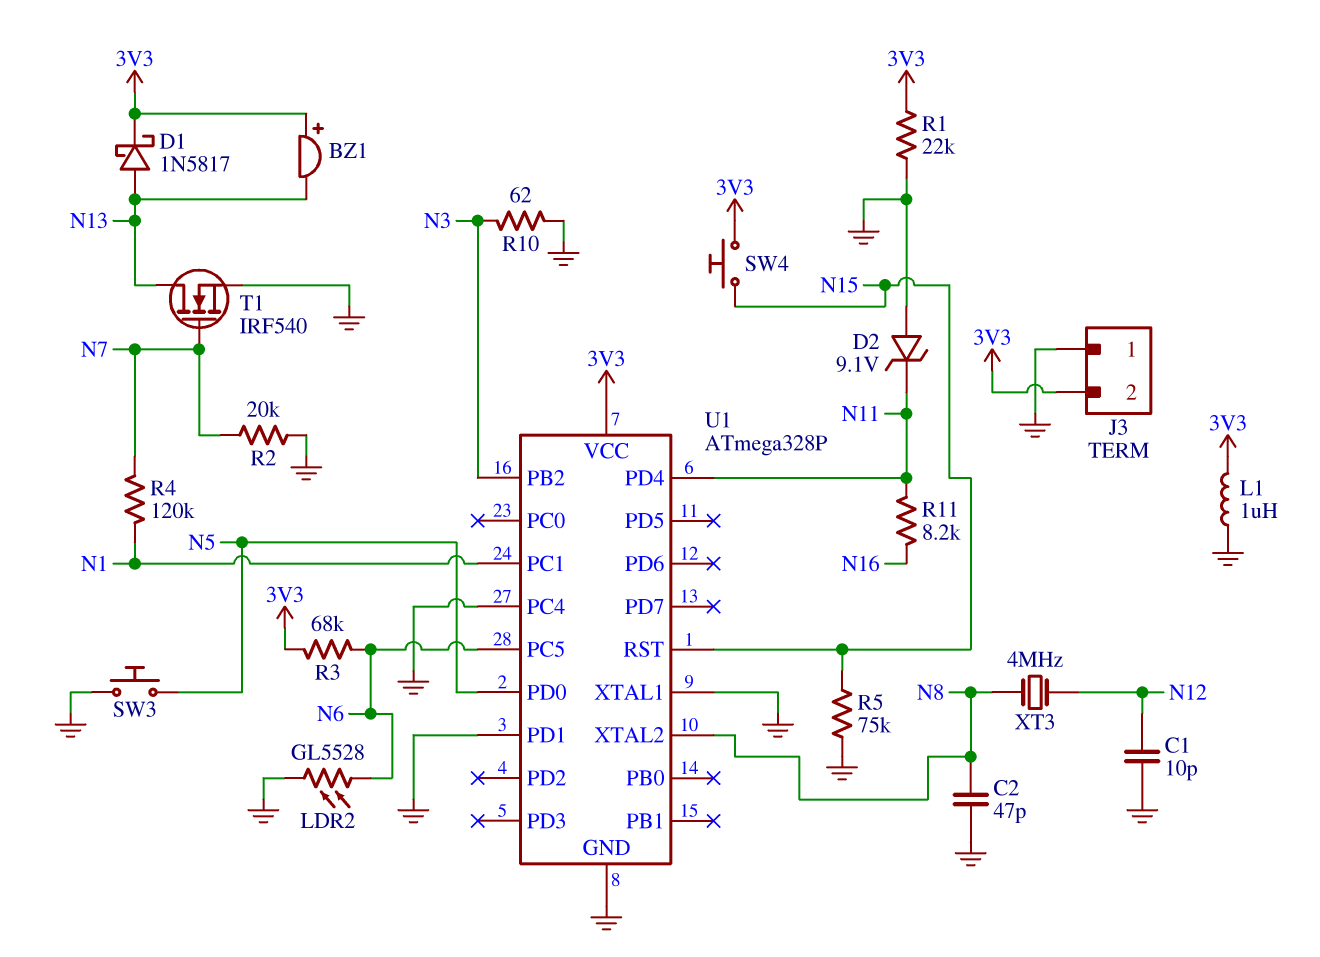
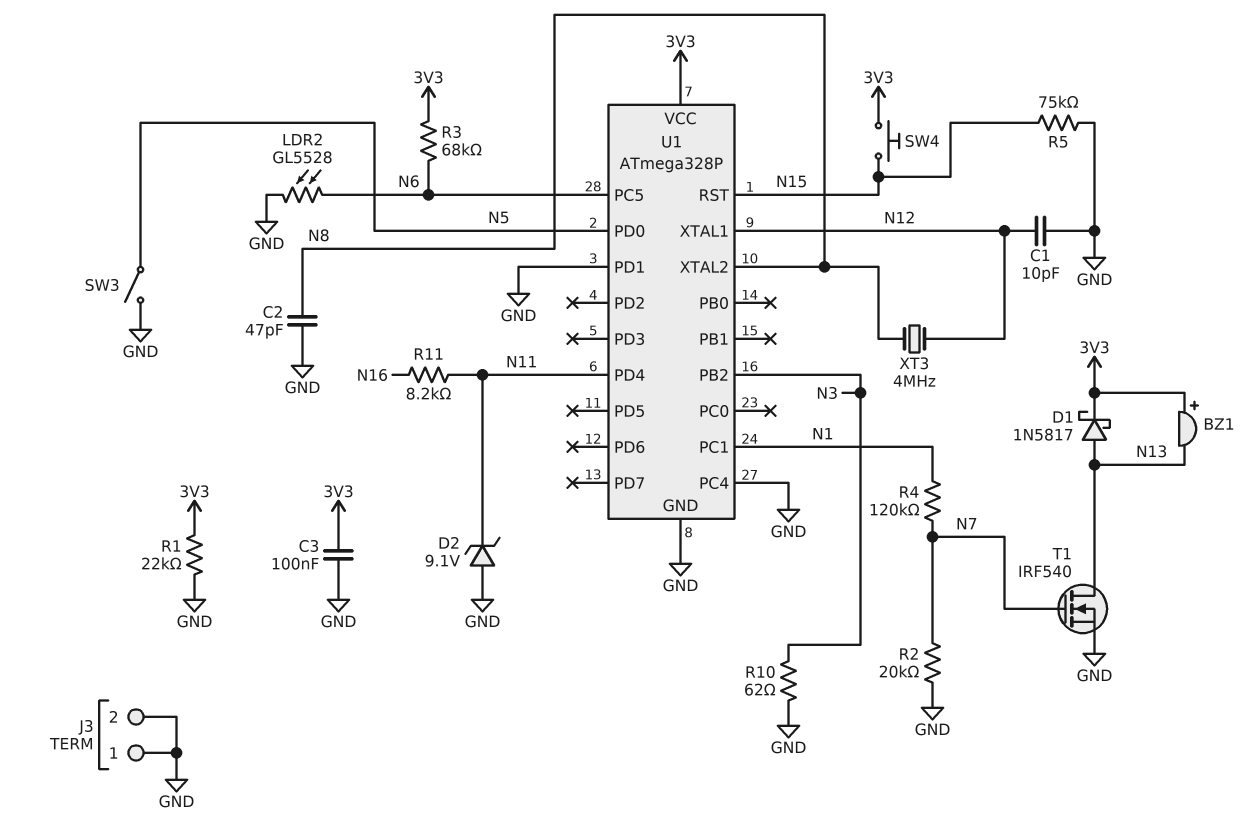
C3: none -> 100nF (3V3, GND)
J3 pin 2: 3V3 -> GND
L1: 1uH (3V3, GND) -> none
SW3: button (GND, N5) -> switch (GND, N5)
U1 pin XTAL1: GND -> N12

